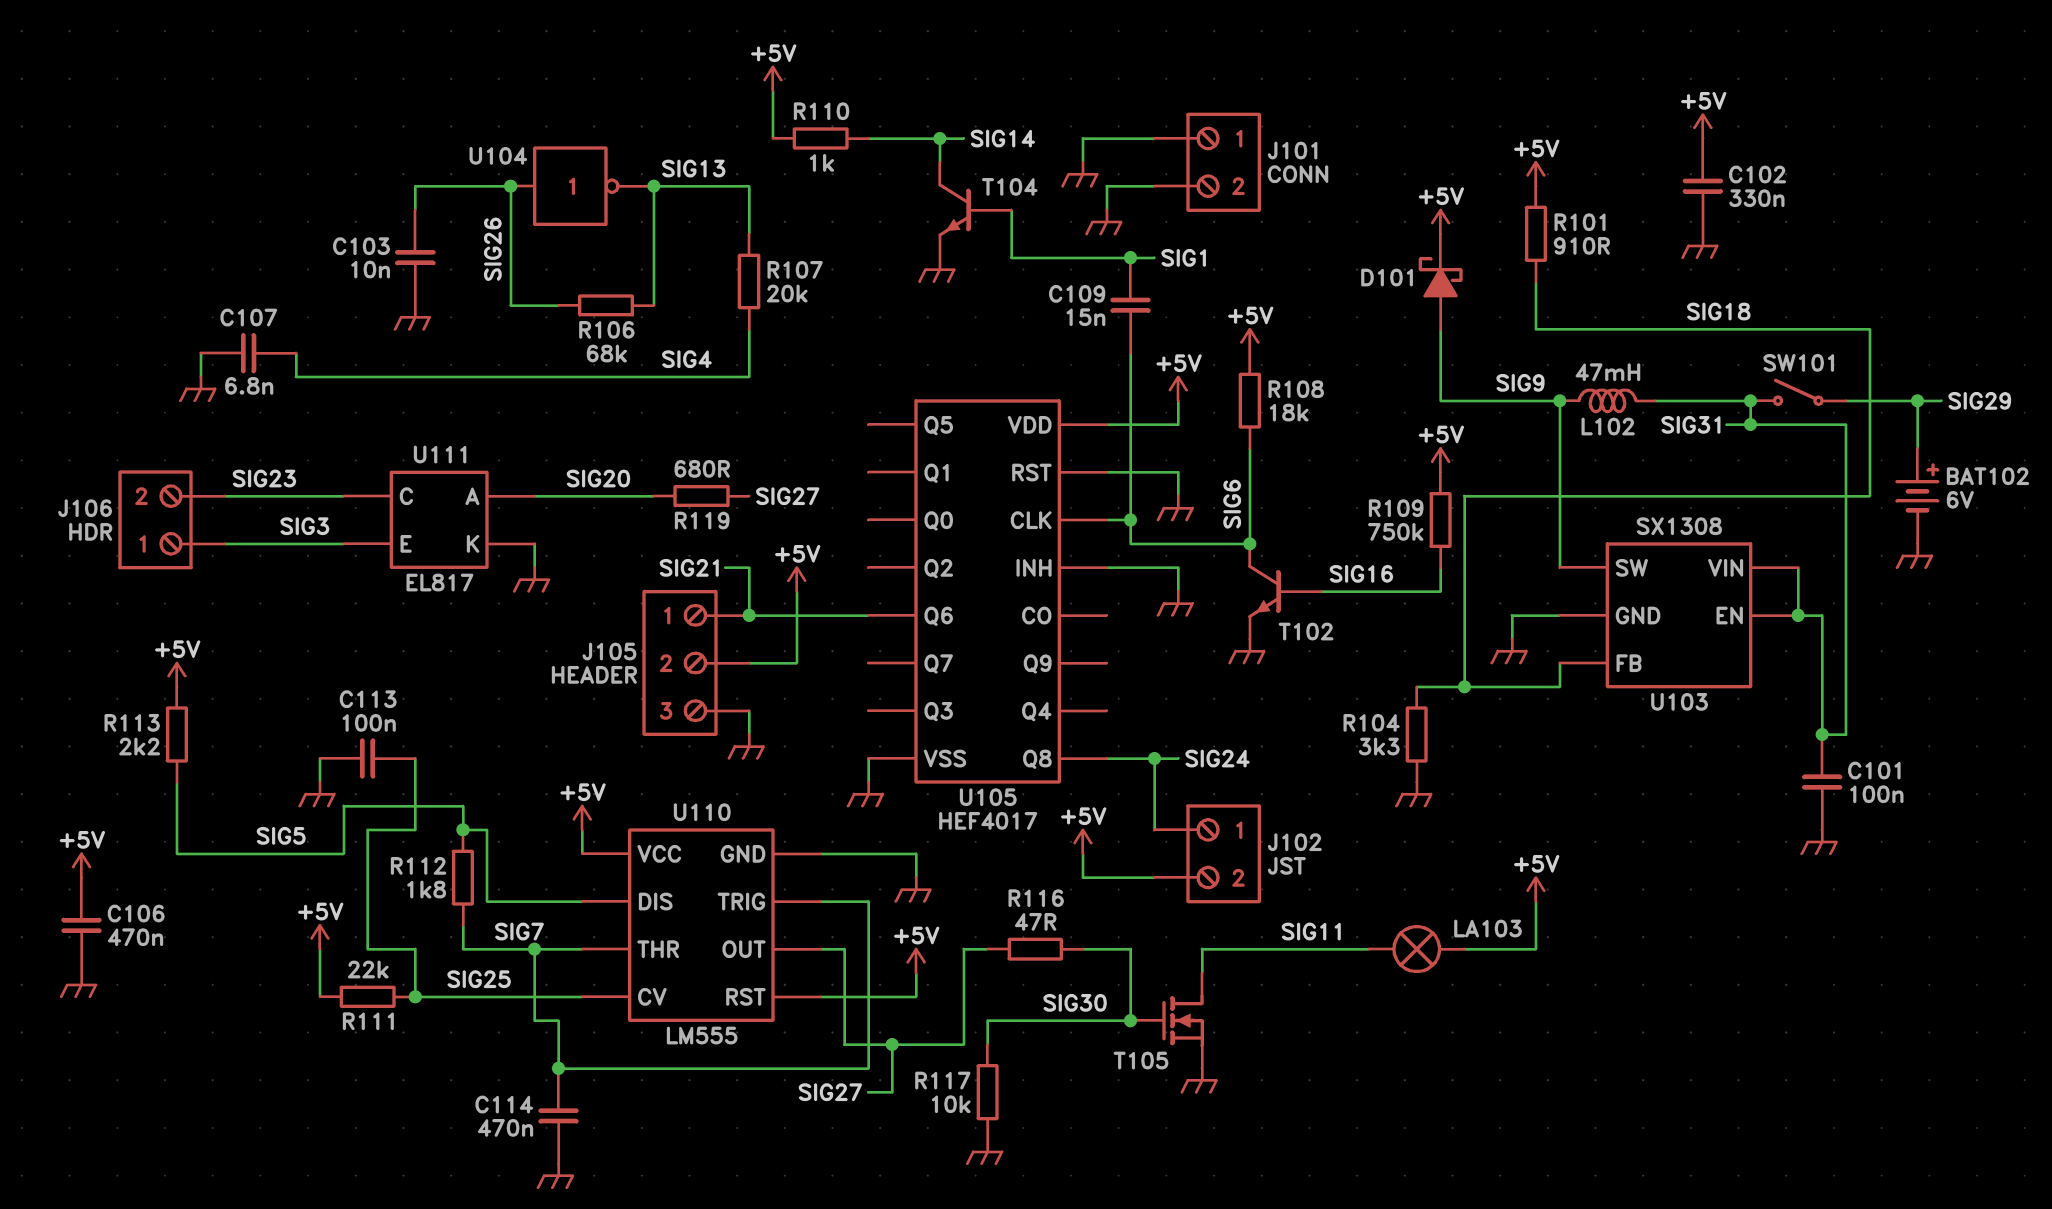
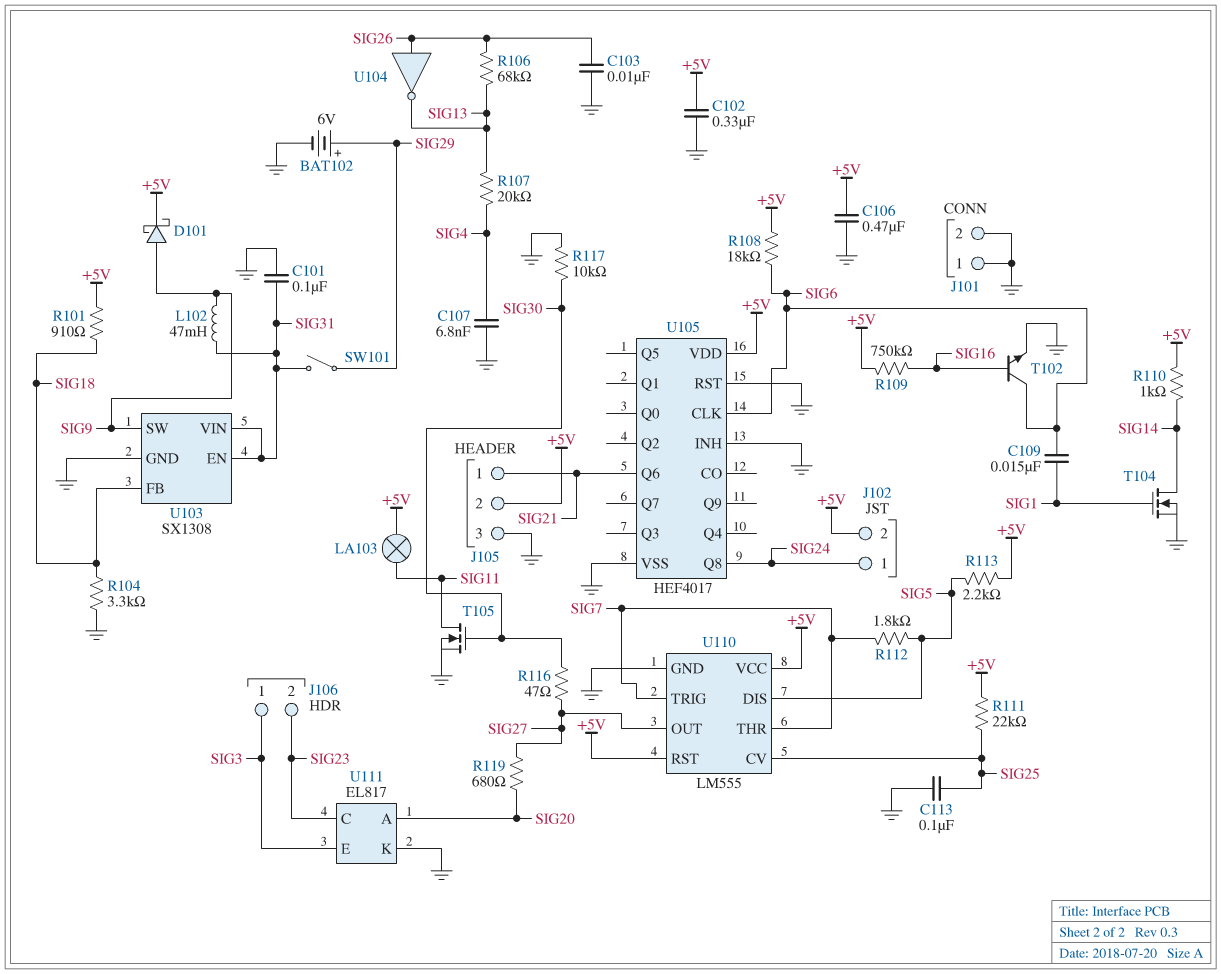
C114: 470nF (GND, SIG7) -> none
T104: NPN (B SIG1, C SIG14, E GND) -> NMOS (G SIG1, D SIG14, S GND)

